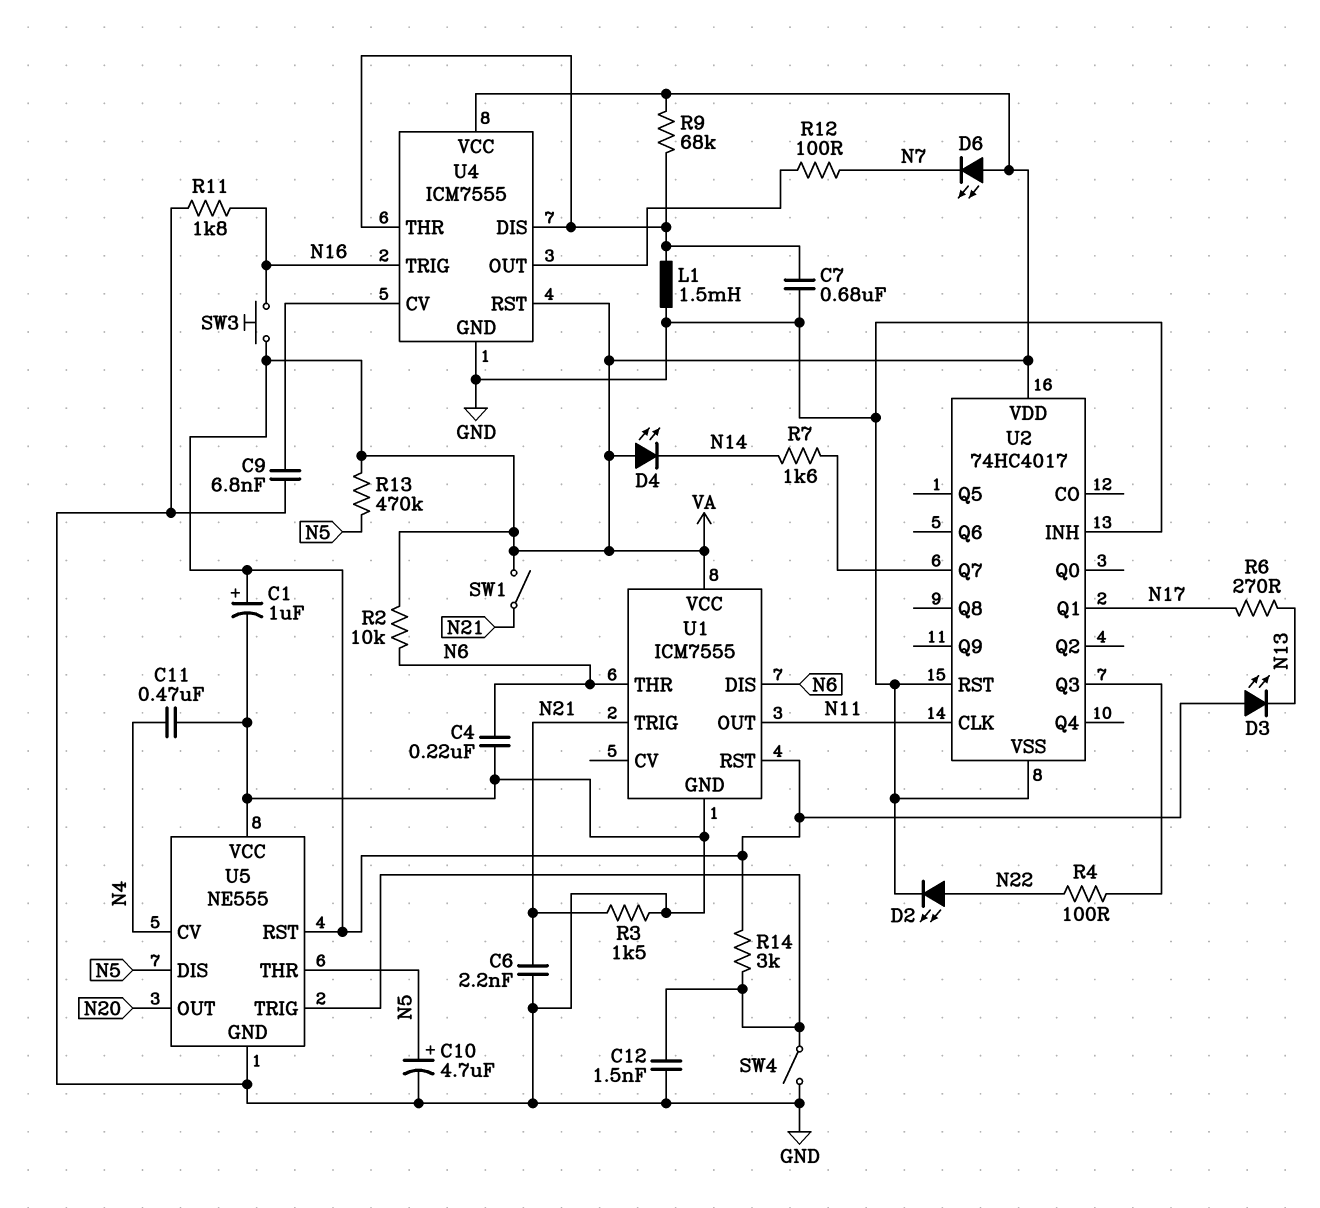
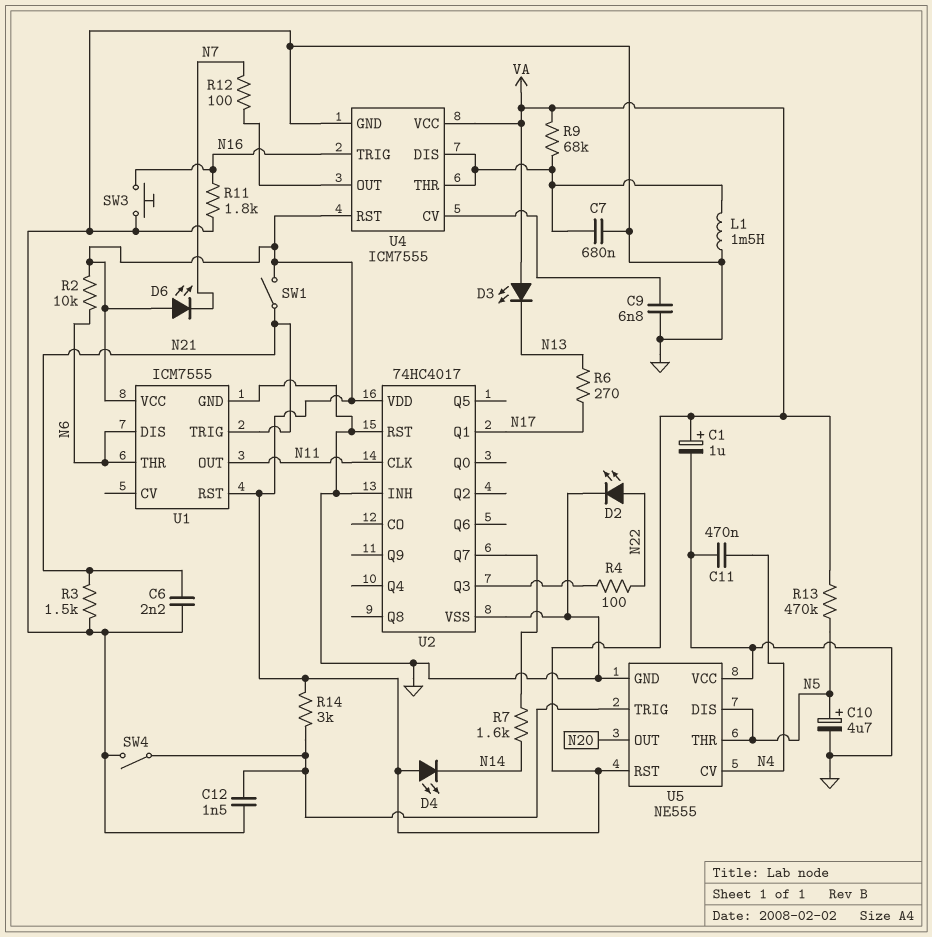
C4: 220nF (GND, N6) -> none
SW3: button (N16, VA) -> button (GND, N16)

